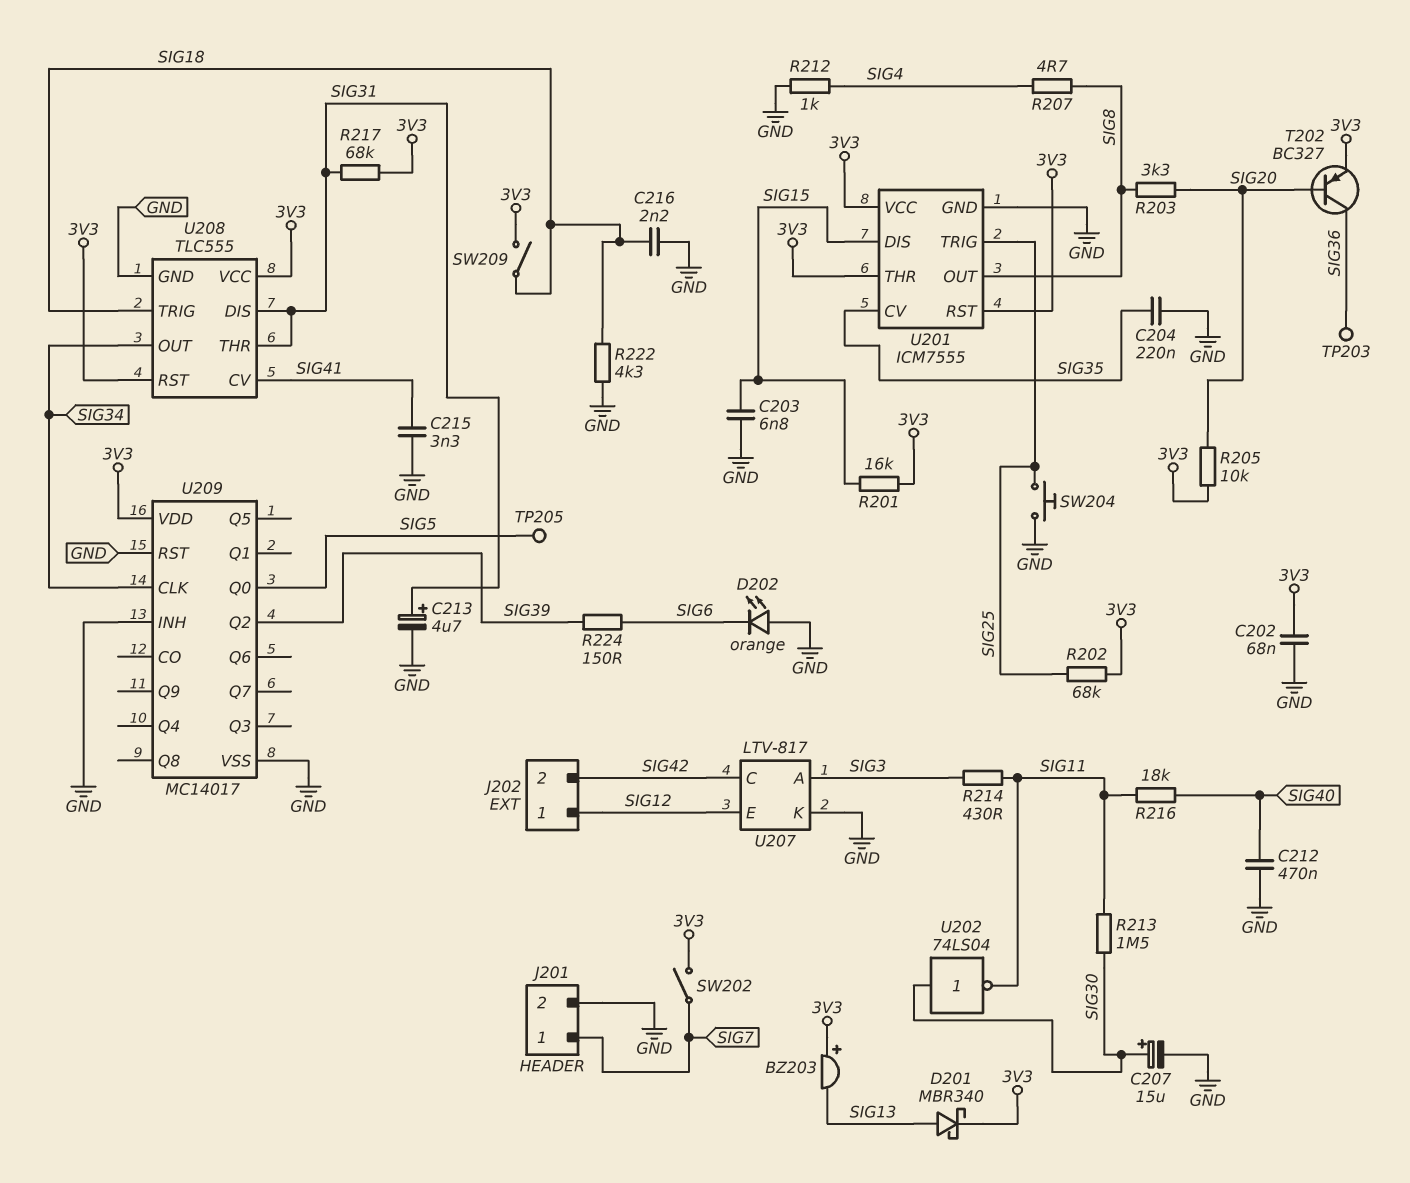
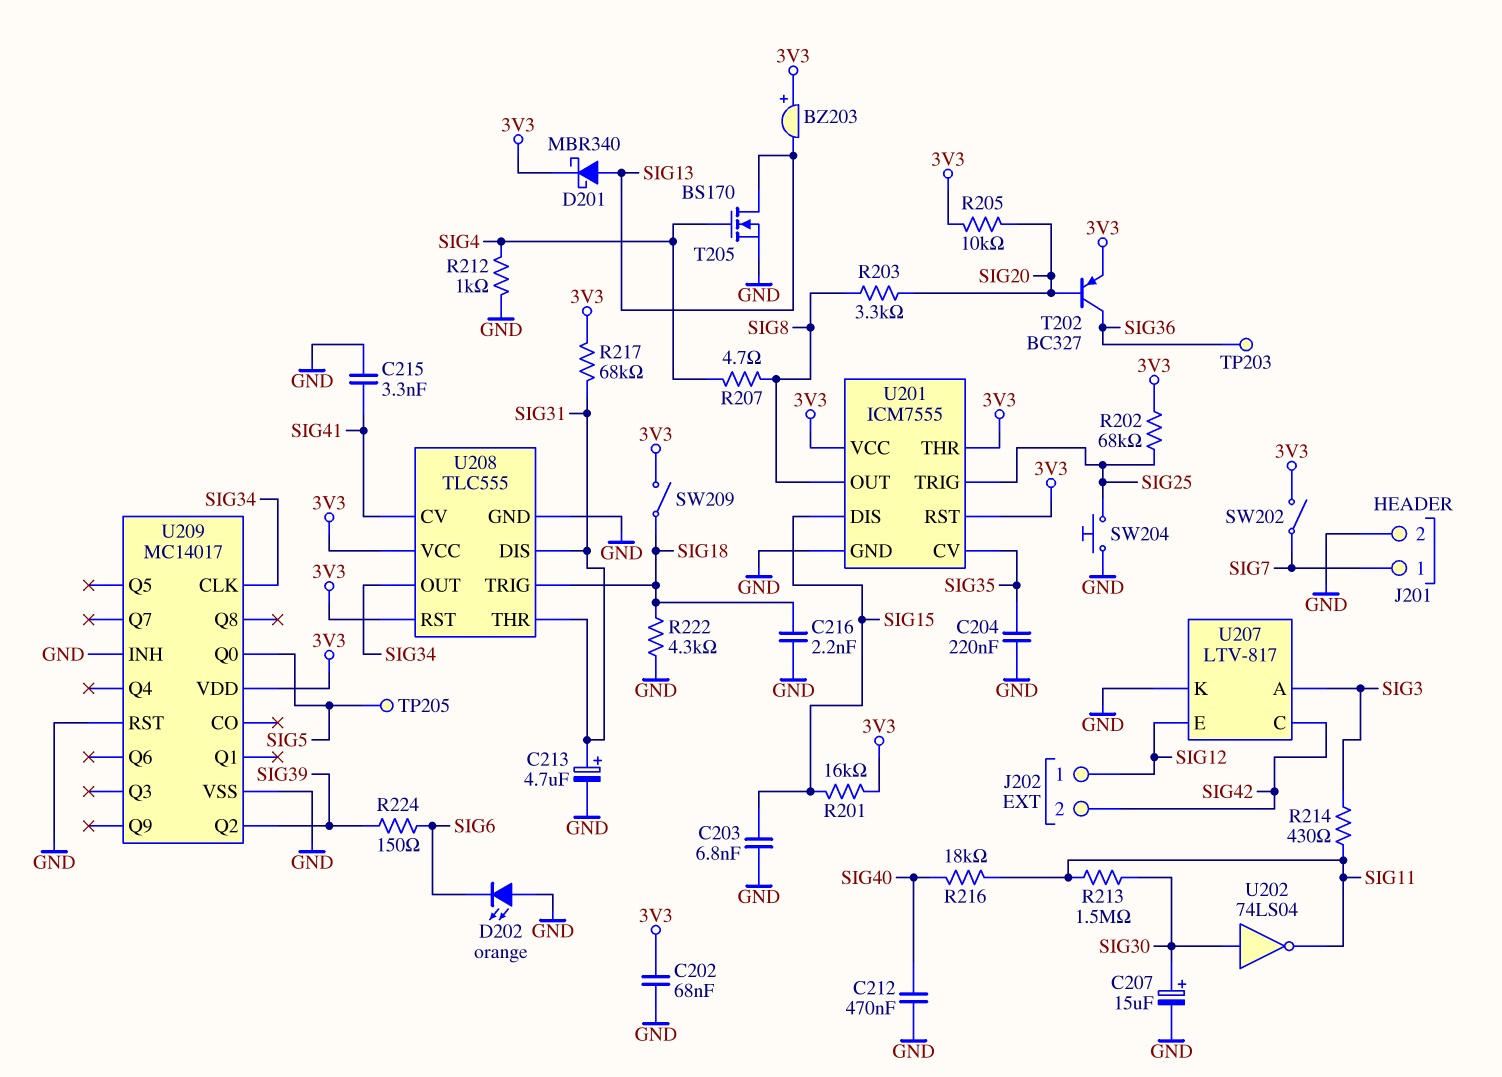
T205: none -> NMOS BS170 (G SIG4, D SIG13, S GND)

